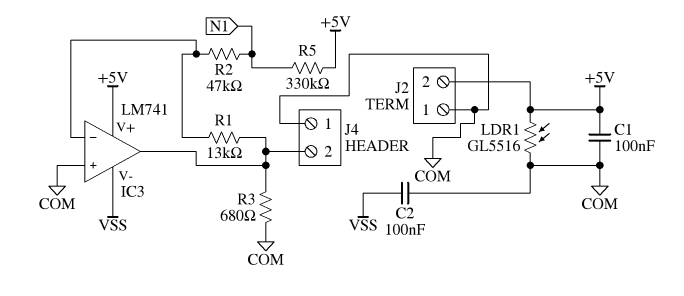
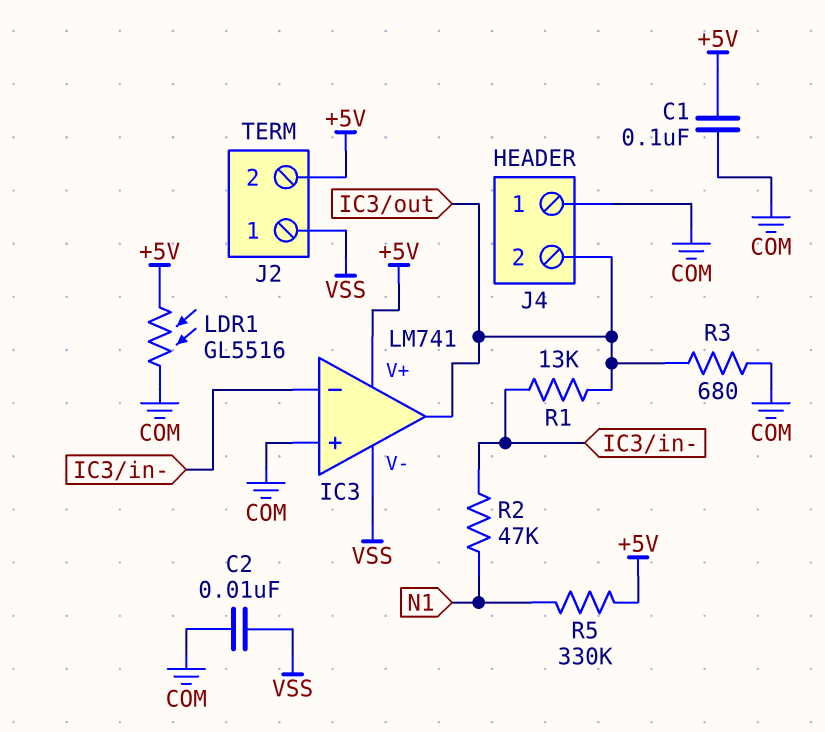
C2: 100nF (COM, VSS) -> 10nF (COM, VSS)
J2 pin 1: COM -> VSS

